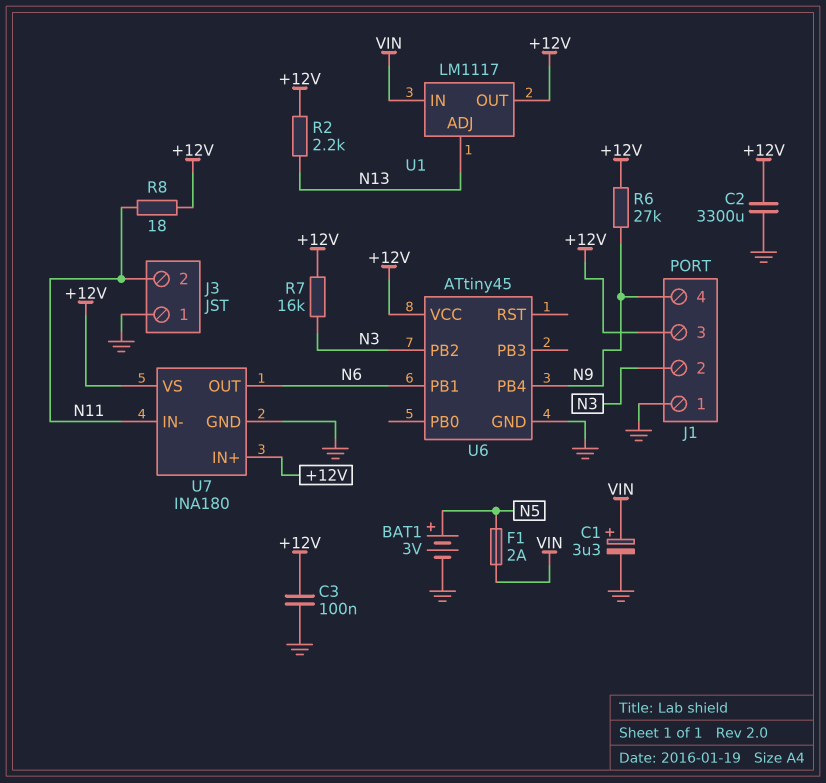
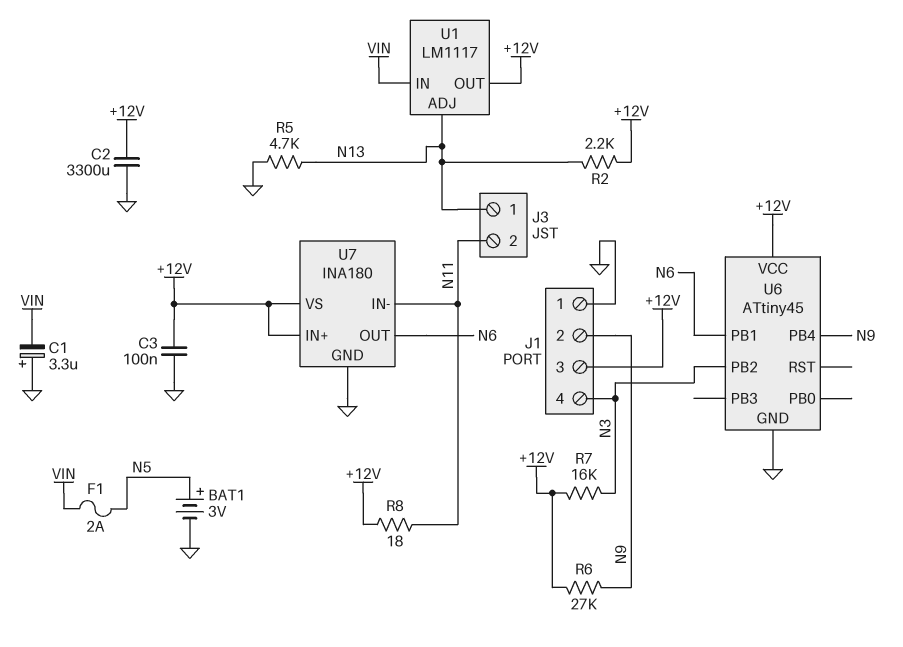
C1: 3.3uF (plus VIN, minus GND) -> 3.3uF (plus GND, minus VIN)
J1 pin 2: N3 -> N9
J1 pin 4: N9 -> N3
J3 pin 1: GND -> N13
R5: none -> 4.7k (GND, N13)

